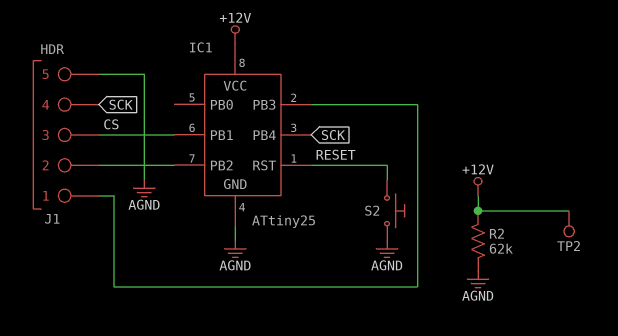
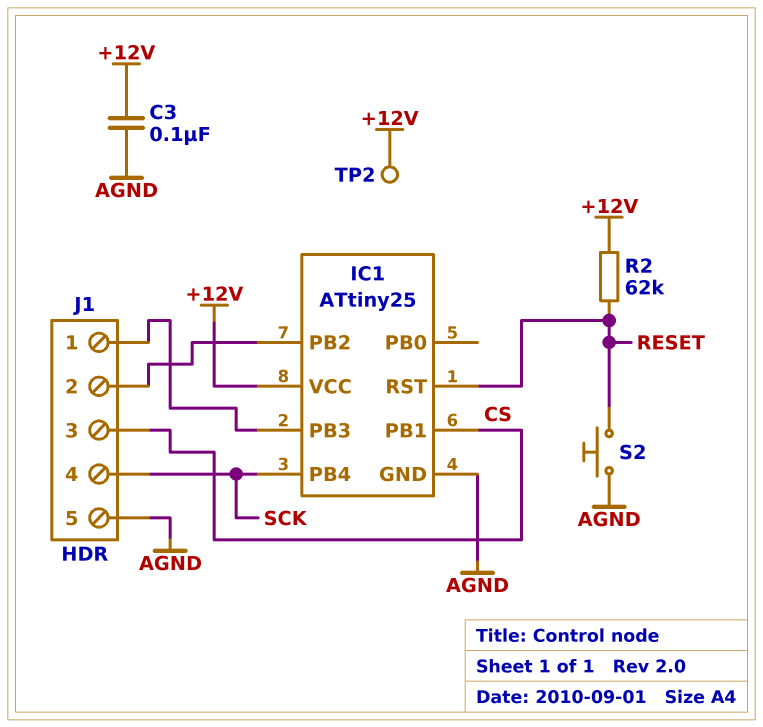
C3: none -> 100nF (+12V, AGND)
R2: 62k (+12V, AGND) -> 62k (+12V, RESET)

